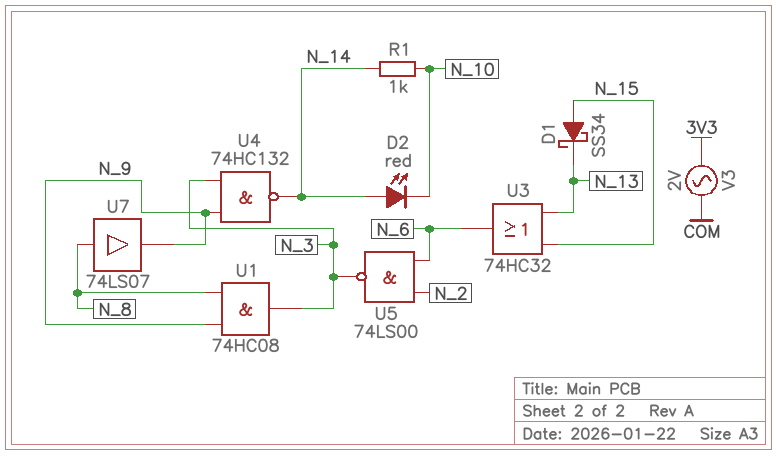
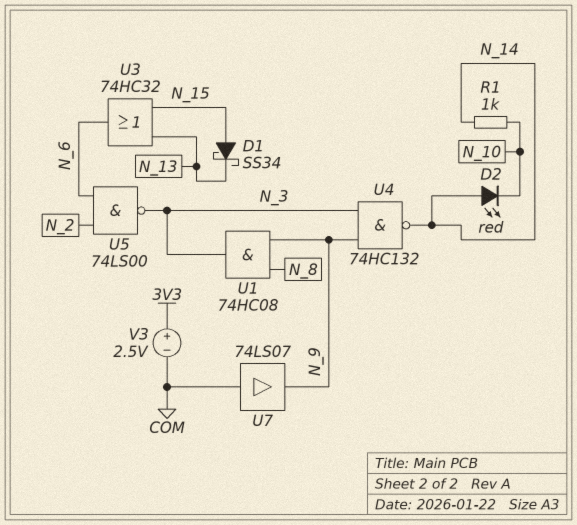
U7: buffer 74LS07 (in N_8, out N_9) -> buffer 74LS07 (in COM, out N_9)
V3: AC 2V (3V3, COM) -> 2.5V (plus 3V3, minus COM)

